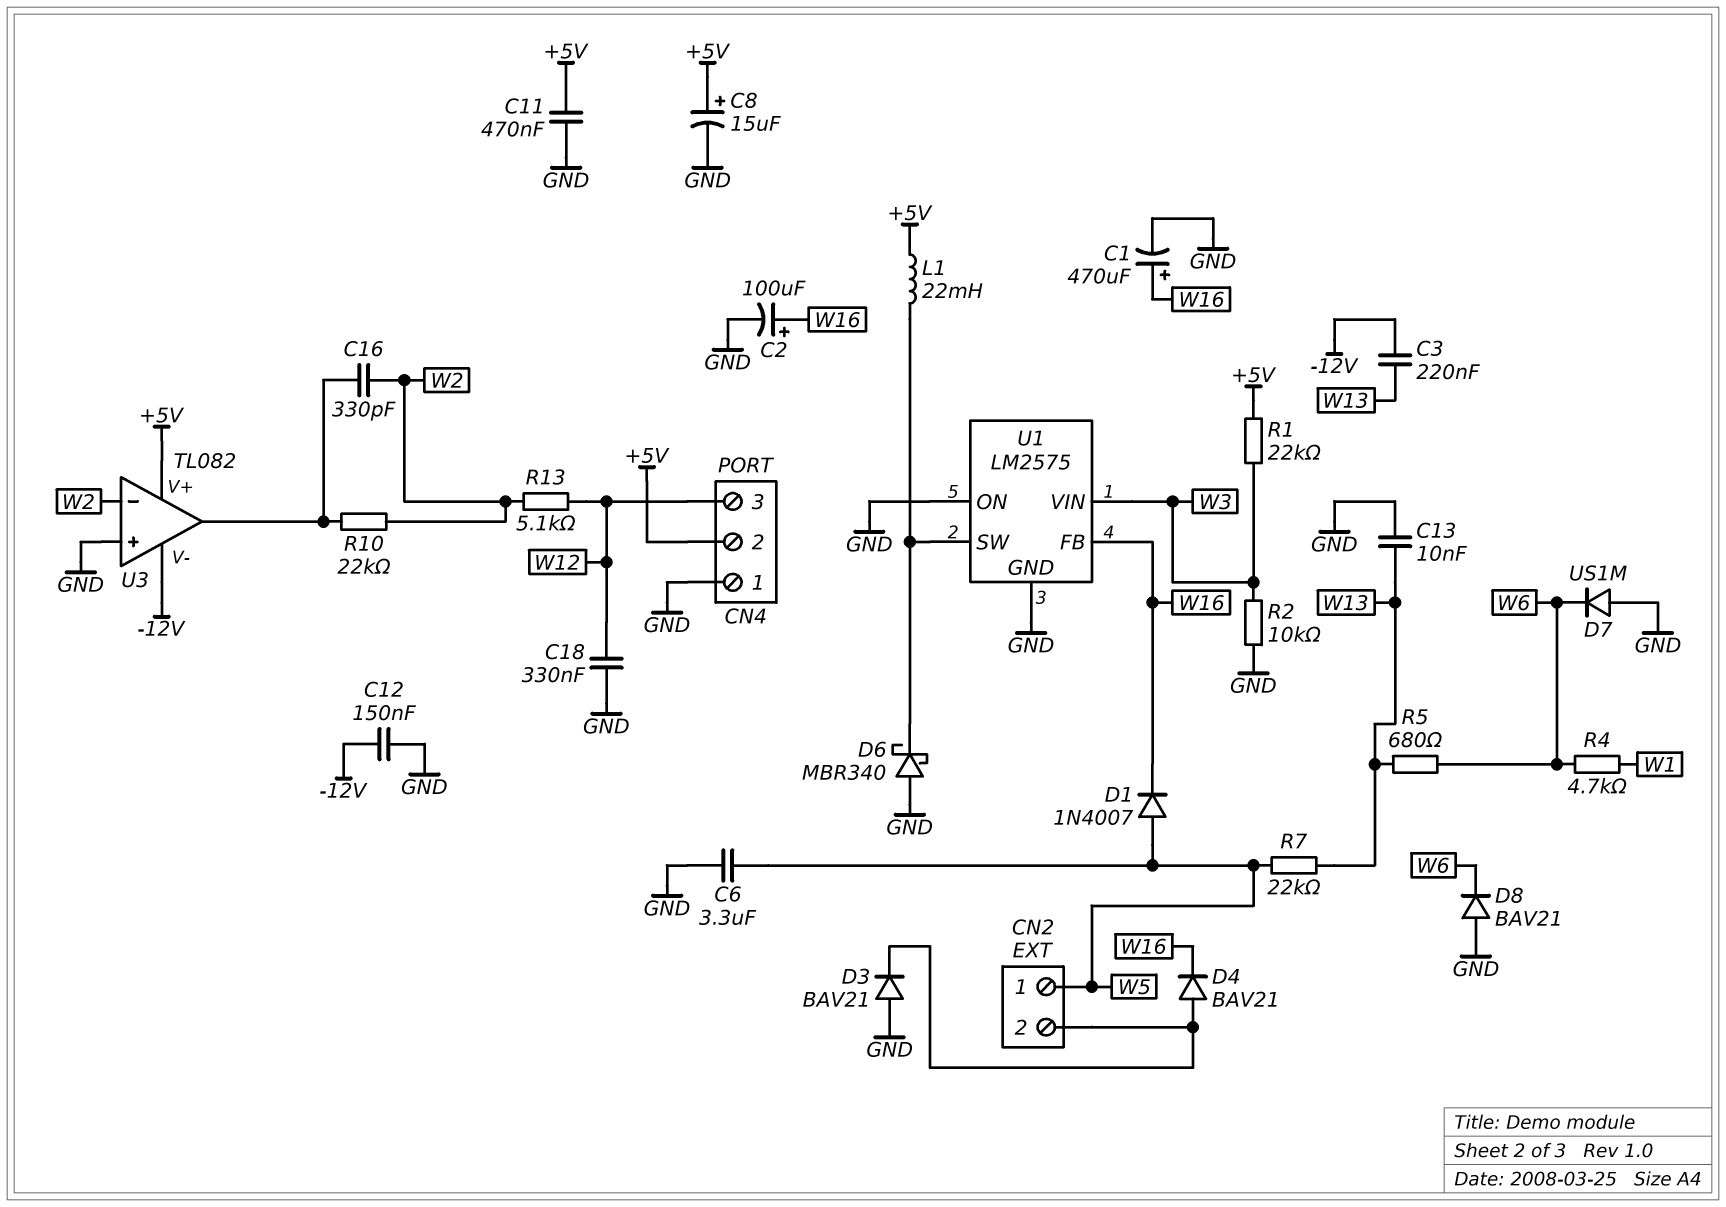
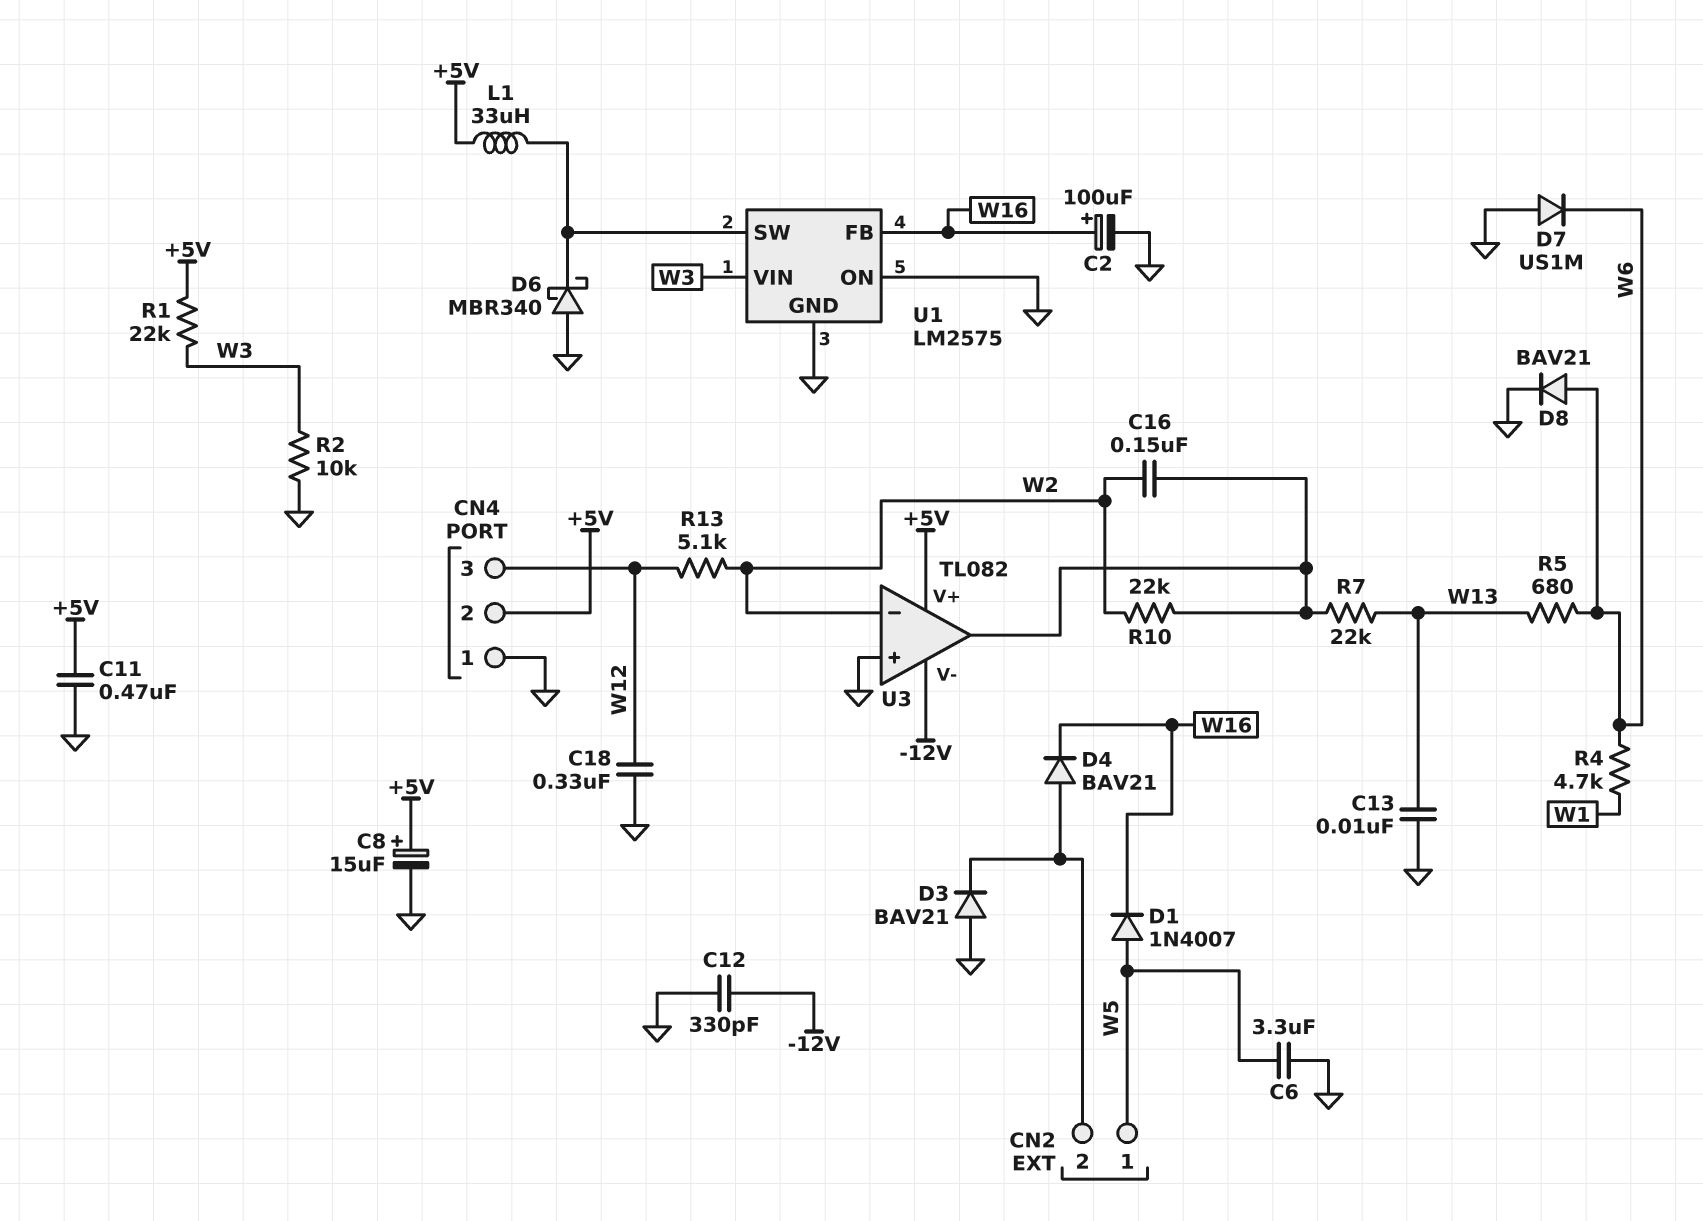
C1: 470uF (plus W16, minus GND) -> none
C3: 220nF (-12V, W13) -> none
C12: 150nF (-12V, GND) -> 330pF (-12V, GND)
C16: 330pF (U3/out, W2) -> 150nF (U3/out, W2)
D8: diode BAV21 (A GND, K W6) -> diode BAV21 (A W6, K GND)
L1: 22mH (+5V, U1/SW) -> 33uH (+5V, U1/SW)
R7: 22k (W5, W13) -> 22k (U3/out, W13)

